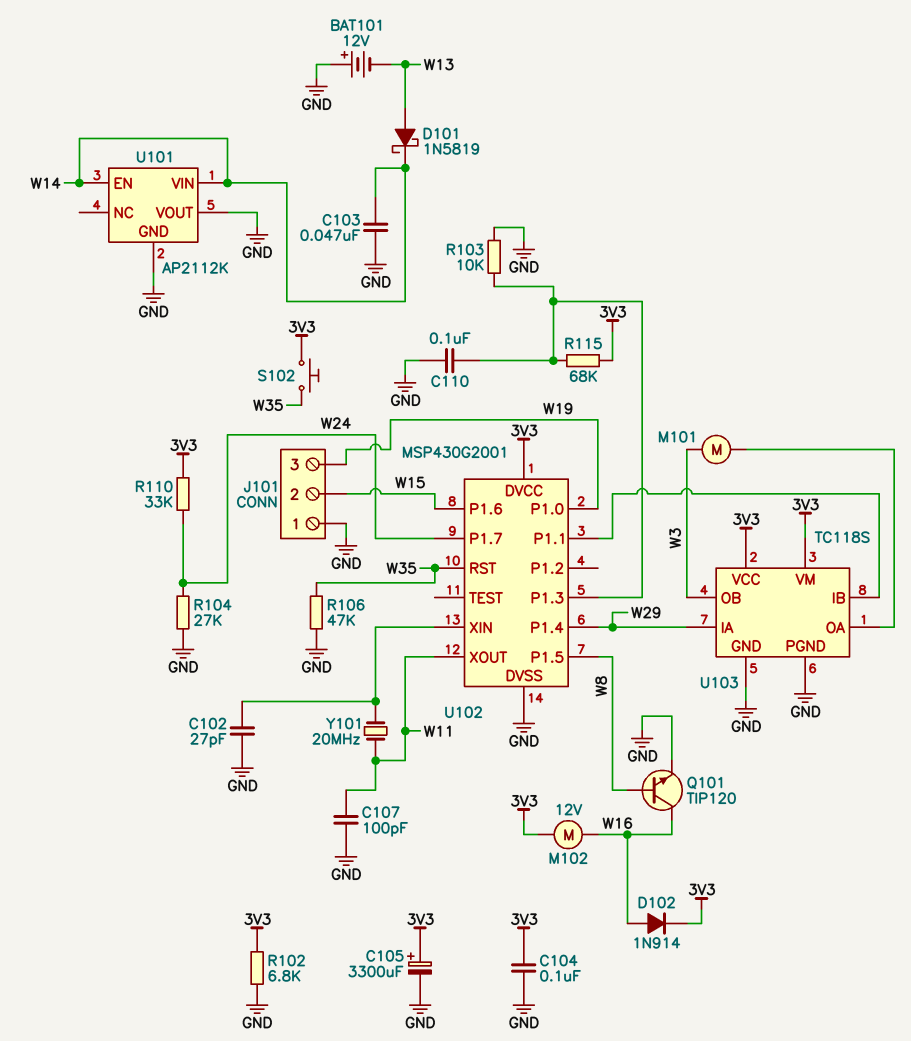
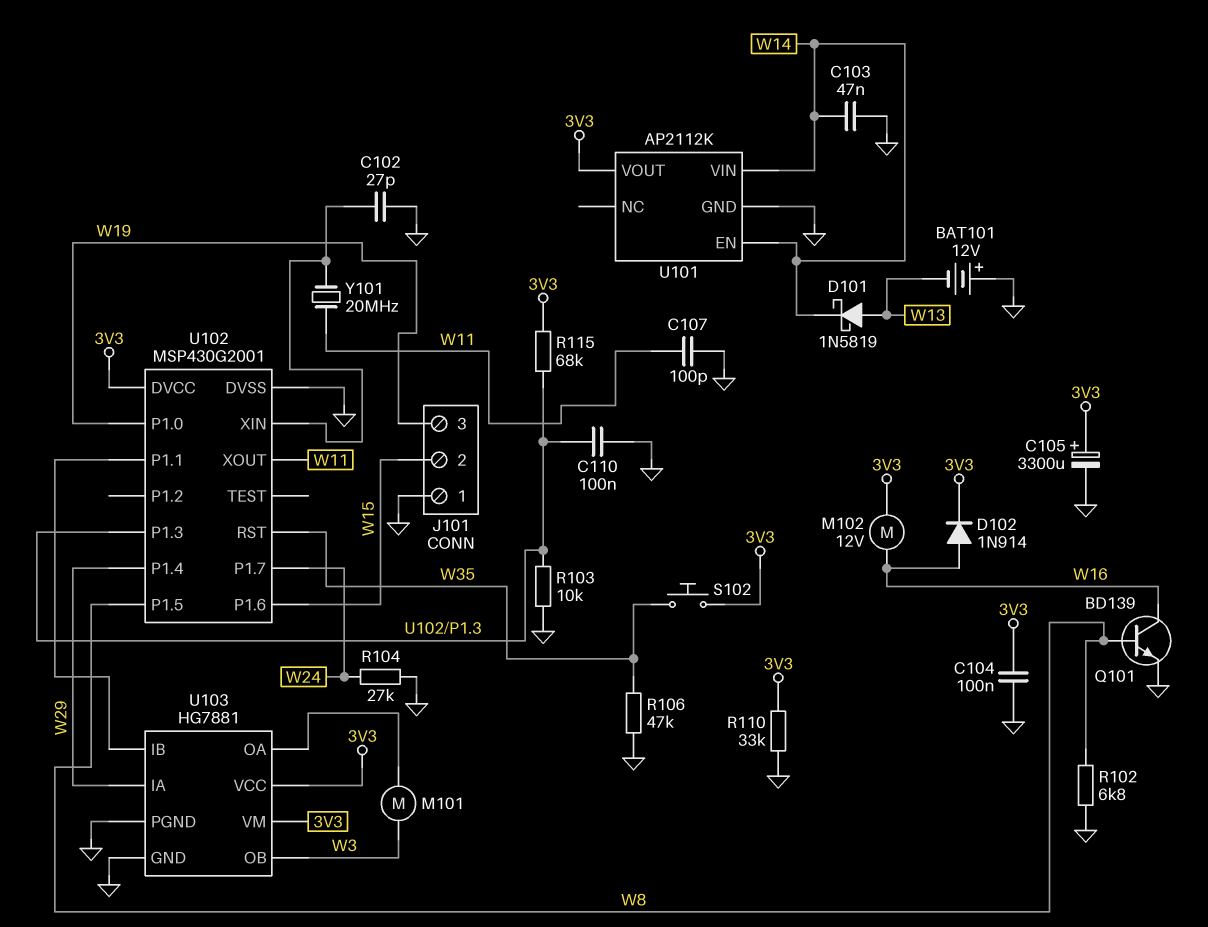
Q101: NPN TIP120 (B W8, C W16, E GND) -> NPN BD139 (B W8, C W16, E GND)
R102: 6.8k (3V3, GND) -> 6.8k (GND, W8)
R110: 33k (3V3, W24) -> 33k (3V3, GND)
U101 pin VOUT: GND -> 3V3
U103: TC118S -> HG7881

